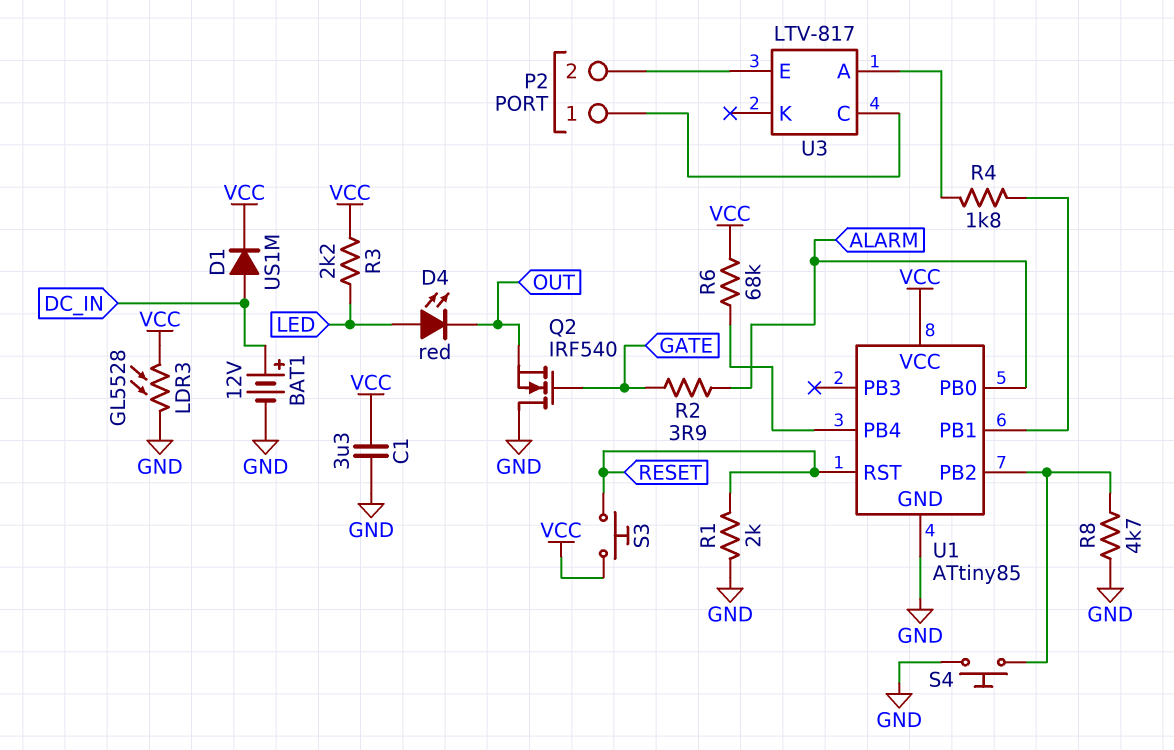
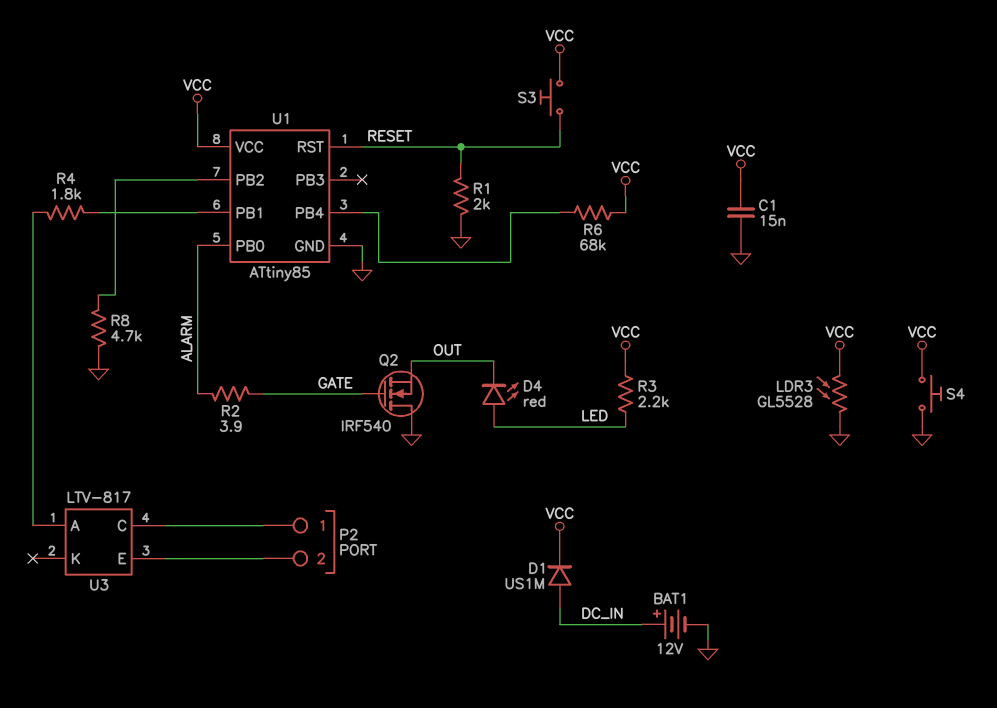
C1: 3.3uF (GND, VCC) -> 15nF (GND, VCC)
S4: button (GND, U1/PB2) -> button (GND, VCC)

